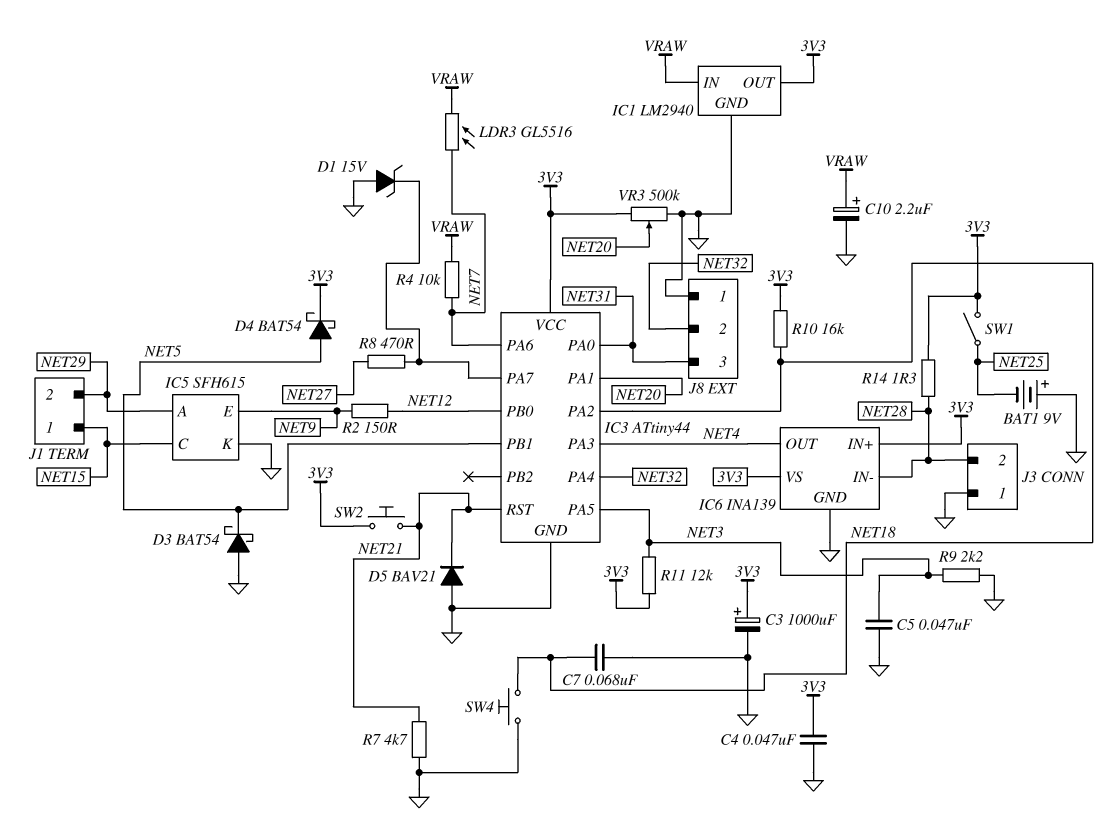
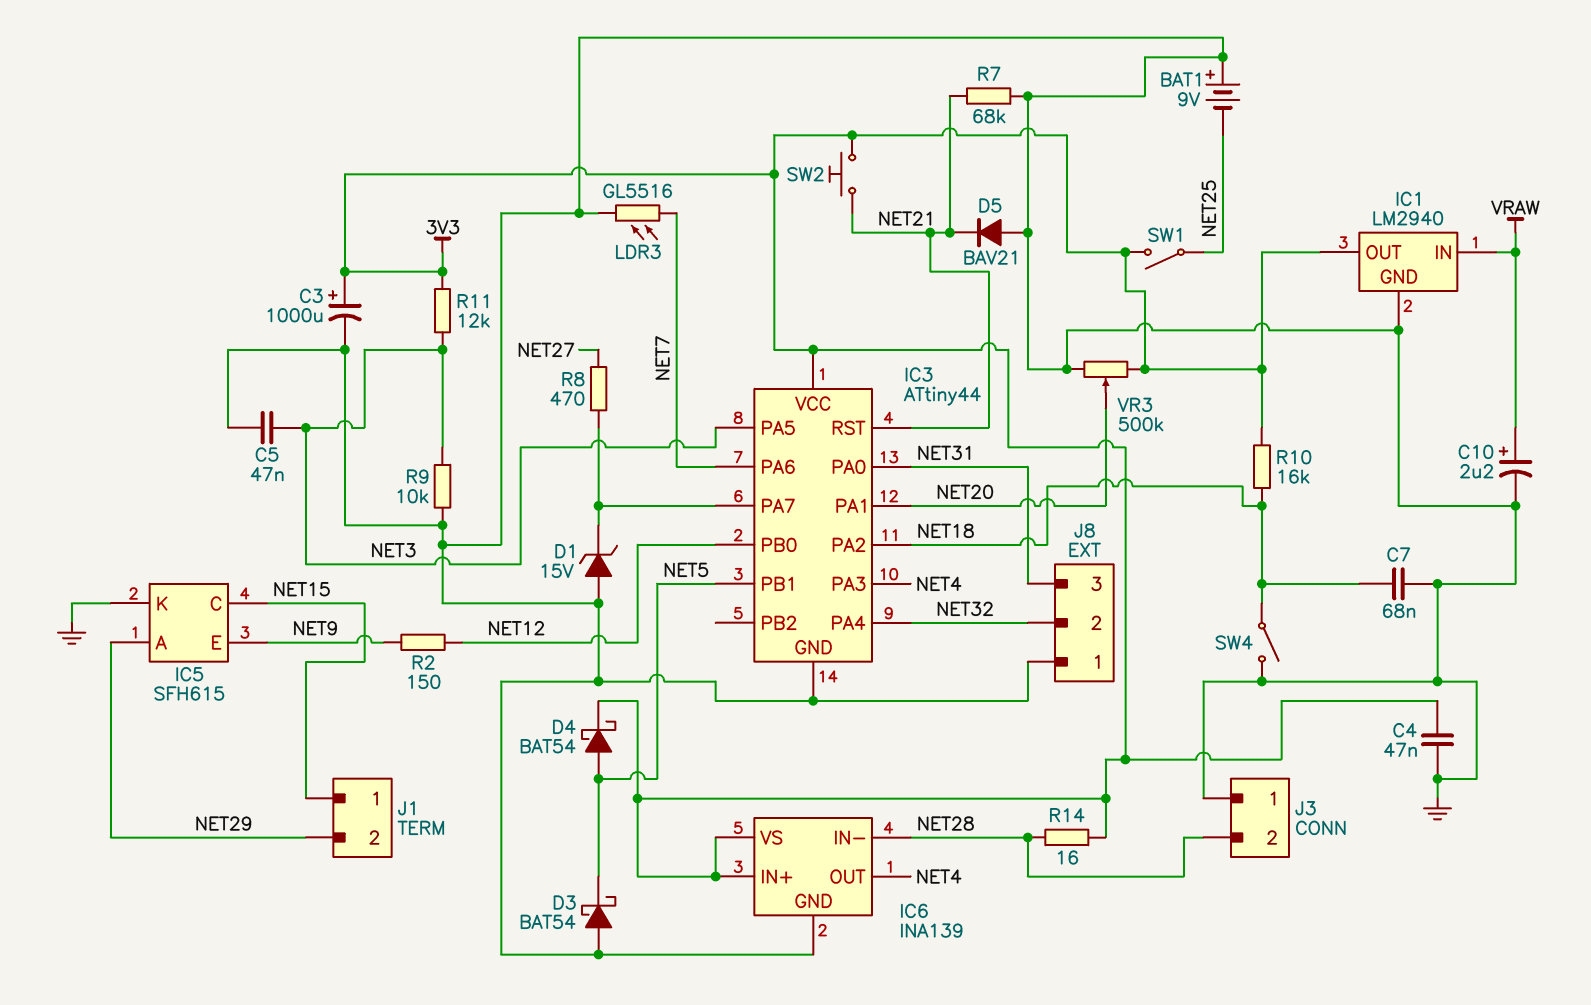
LDR3: GL5516 (NET7, VRAW) -> GL5516 (GND, NET7)
R4: 10k (NET7, VRAW) -> none
R7: 4.7k (GND, NET21) -> 68k (GND, NET21)
R9: 2.2k (GND, NET3) -> 10k (GND, NET3)
R14: 1.3 (3V3, NET28) -> 16 (3V3, NET28)
SW4: button (GND, NET18) -> switch (GND, NET18)

